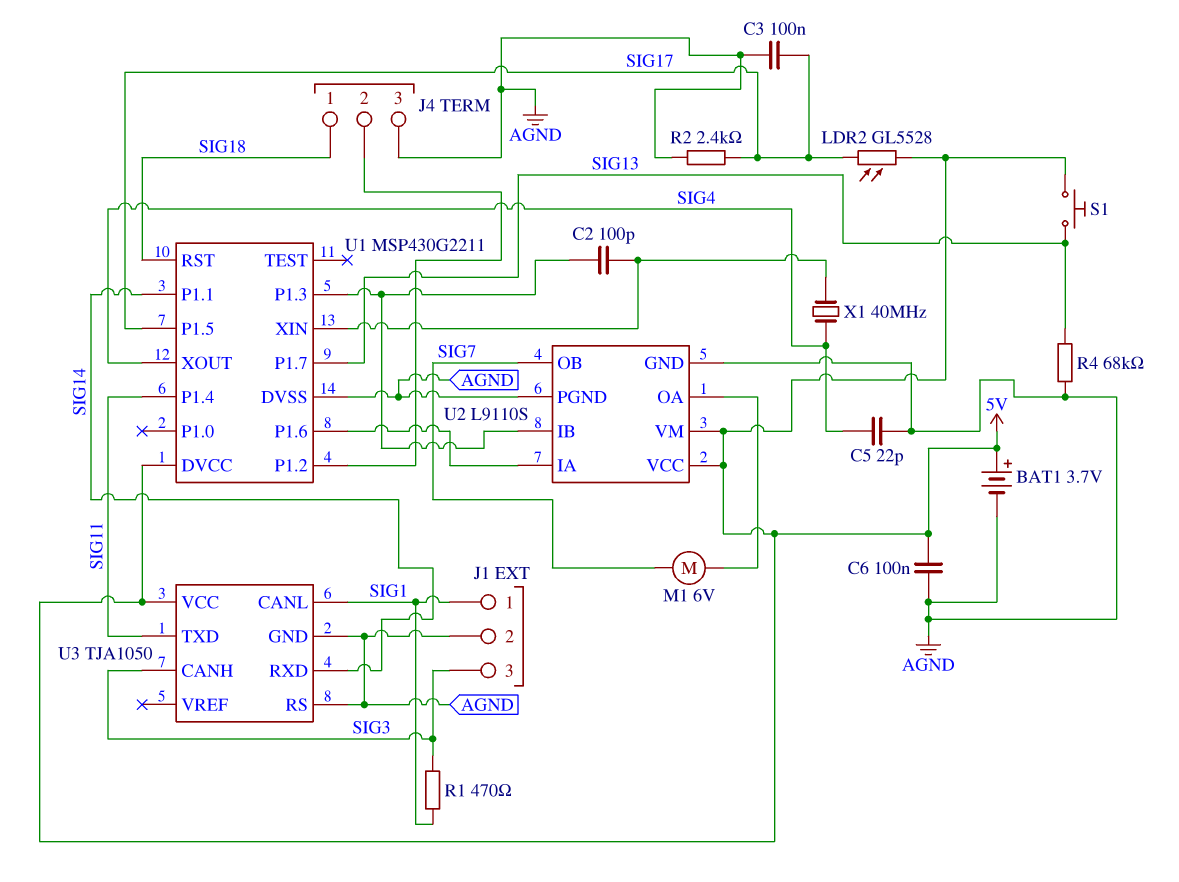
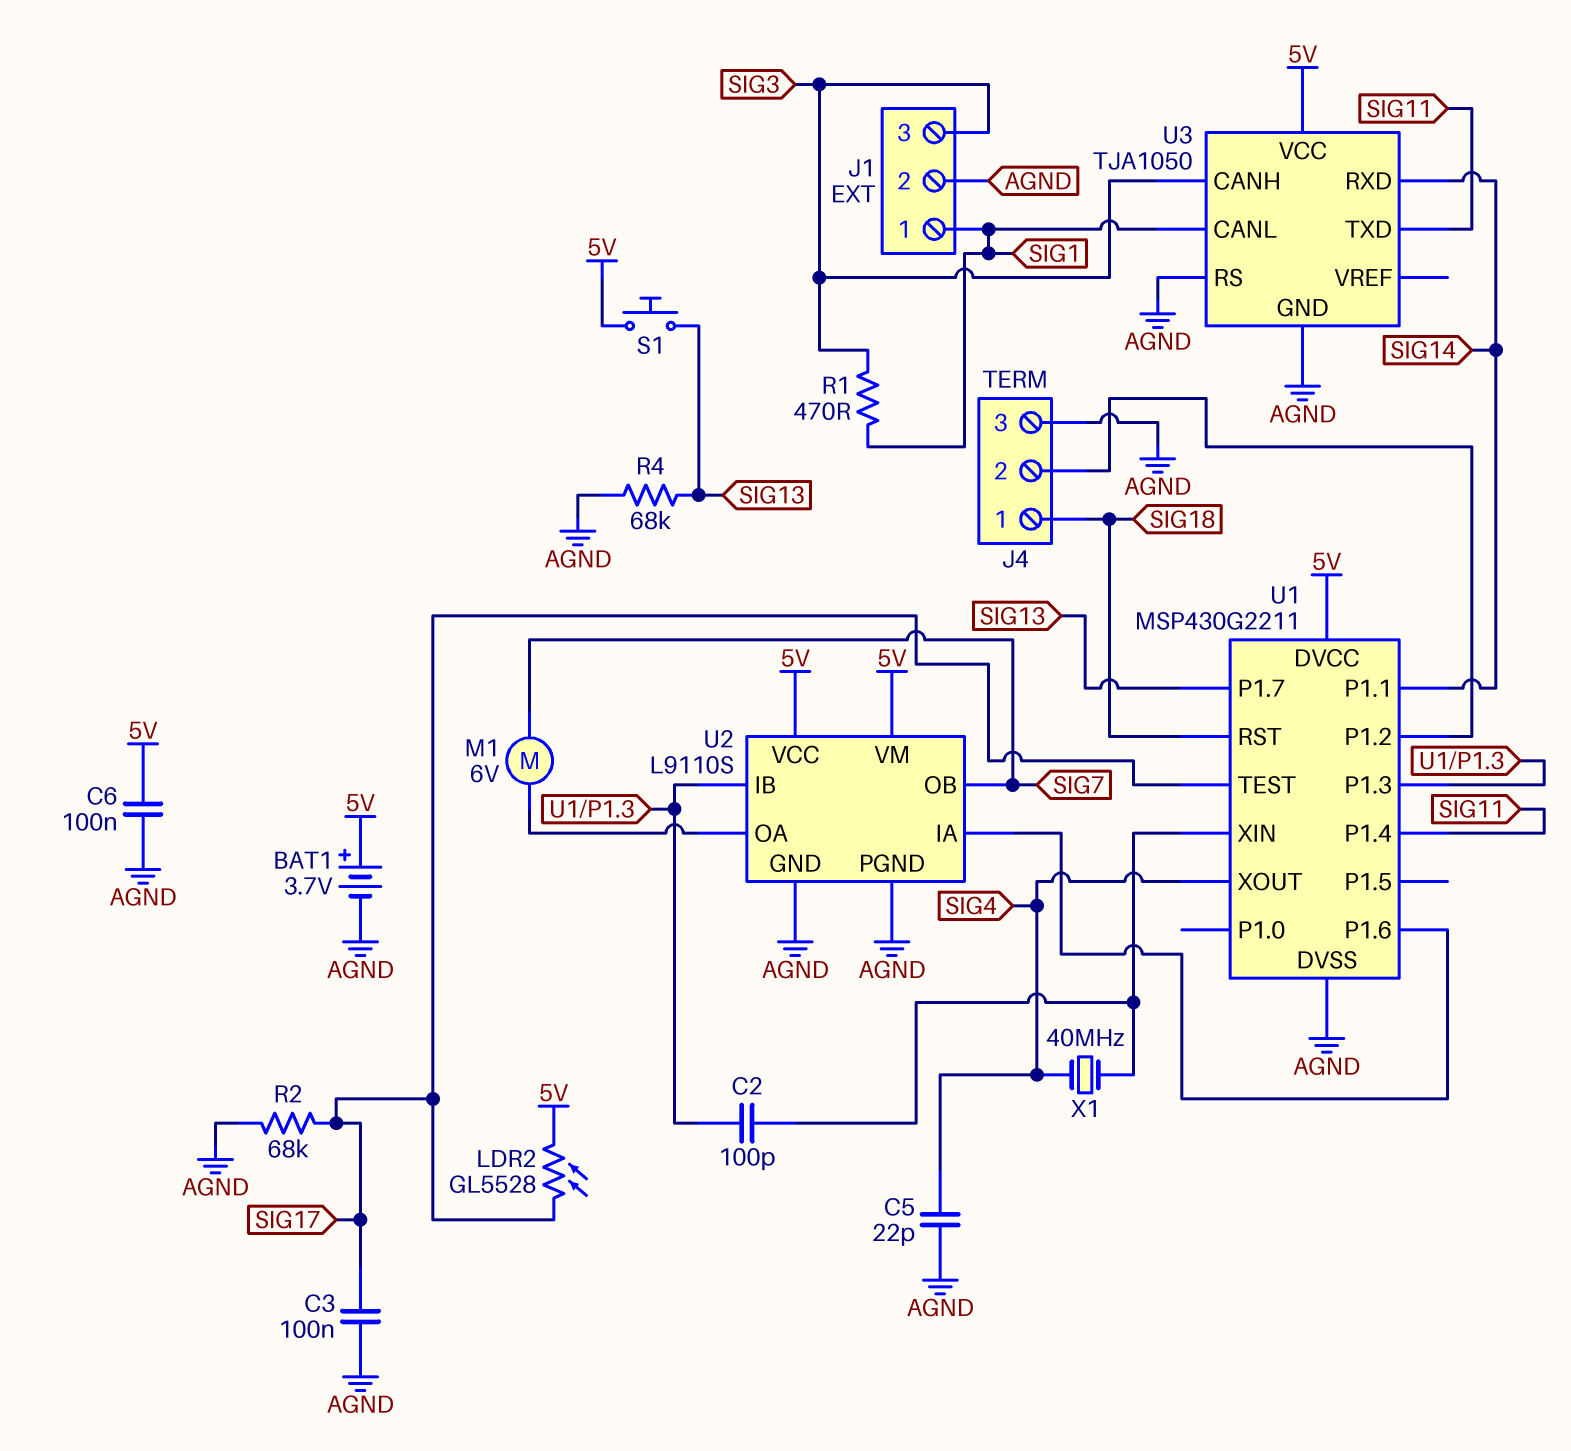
R2: 2.4k (AGND, SIG17) -> 68k (AGND, SIG17)
U1 pin P1.5: SIG17 -> none
U1 pin TEST: none -> SIG17

